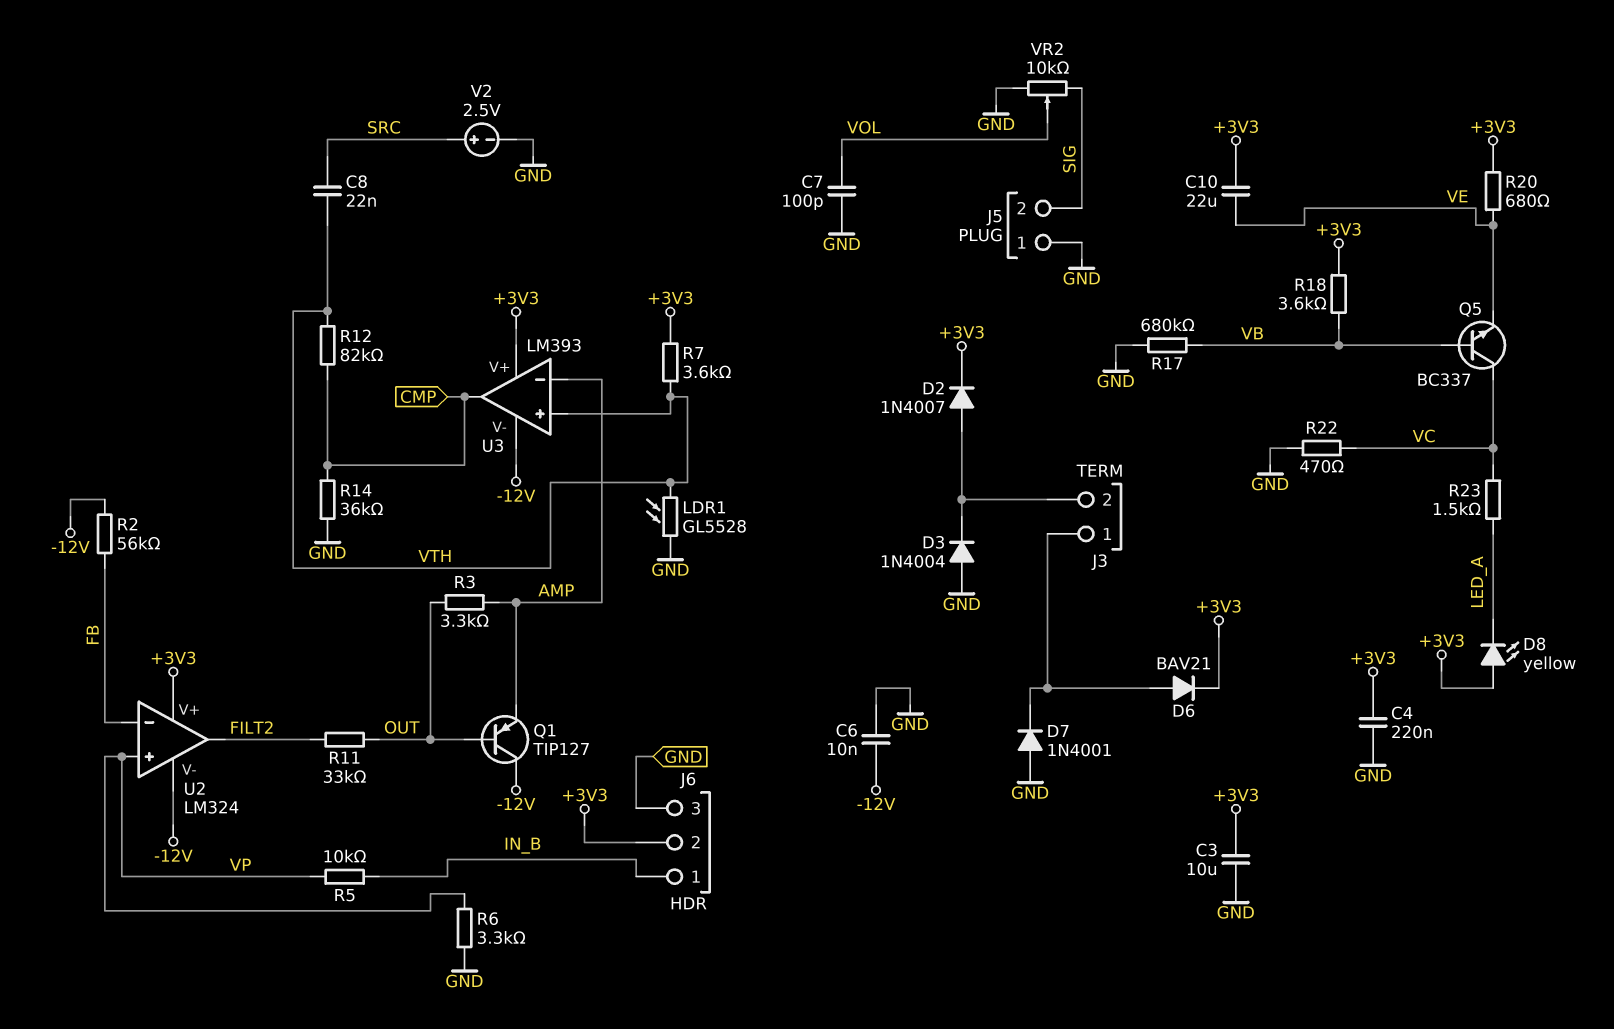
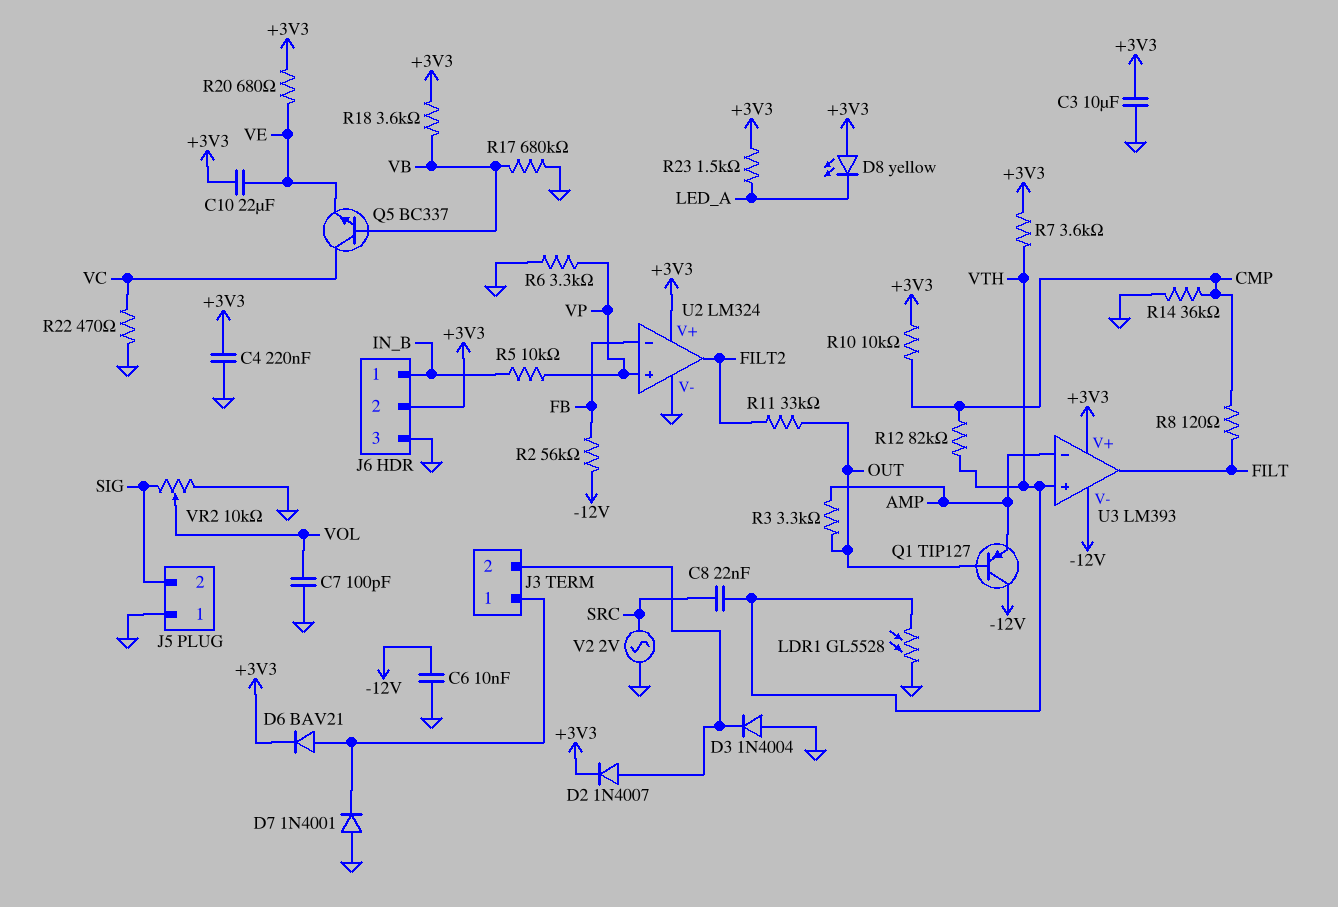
R8: none -> 120 (CMP, FILT)
R10: none -> 10k (+3V3, CMP)
R23: 1.5k (LED_A, VC) -> 1.5k (+3V3, LED_A)
U2 pin V-: -12V -> GND
U3 pin out: CMP -> FILT
V2: 2.5V (plus SRC, minus GND) -> AC 2V (GND, SRC)

